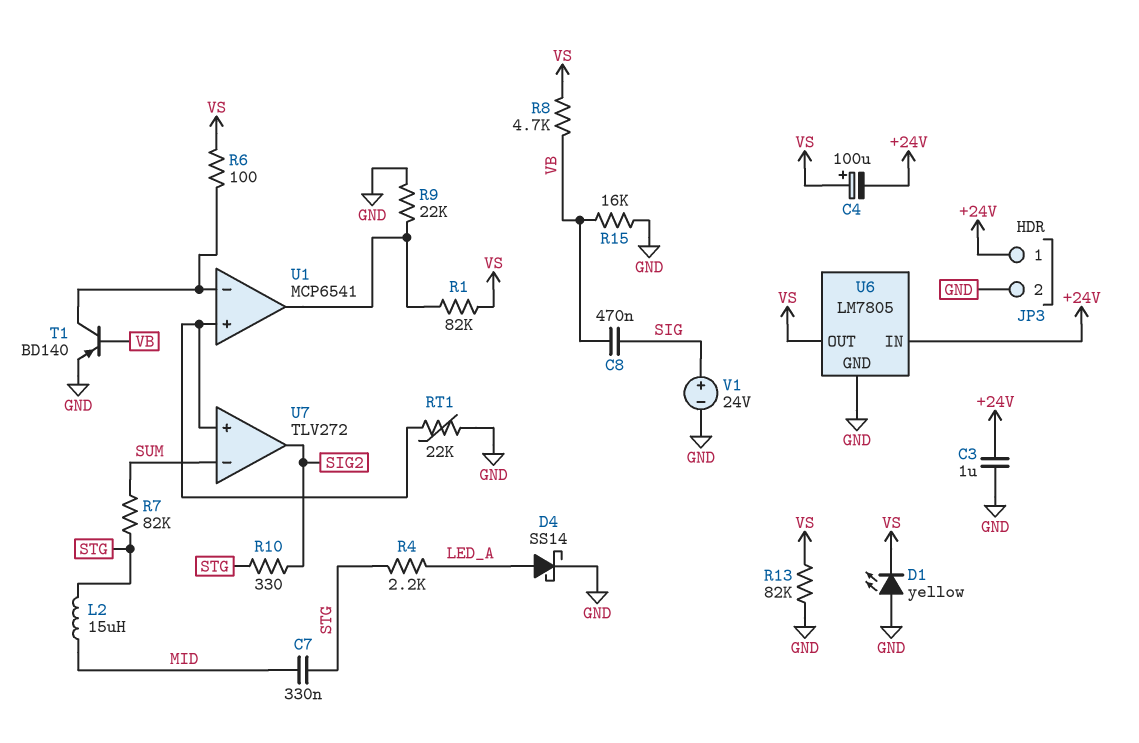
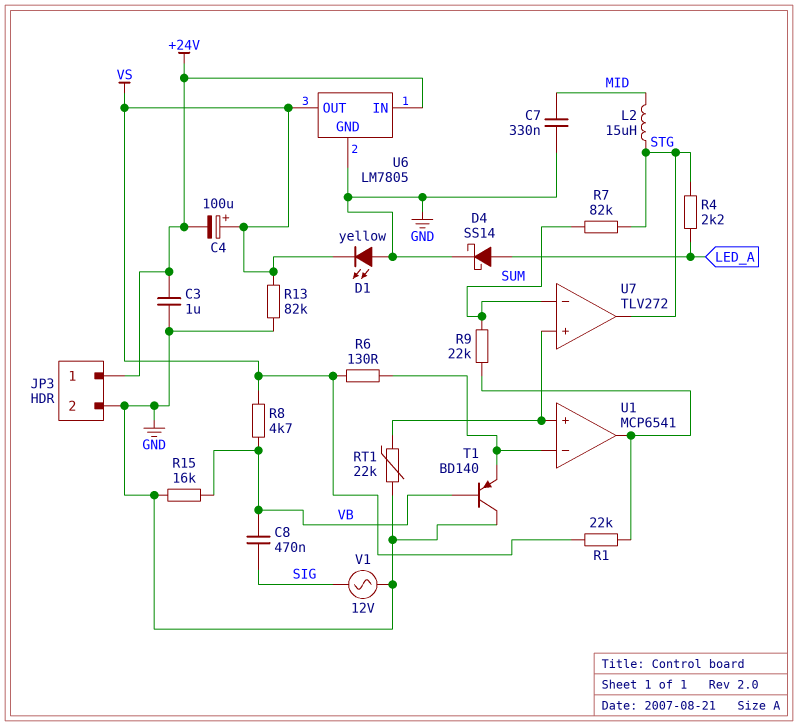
C7: 330nF (MID, STG) -> 330nF (GND, MID)
R1: 82k (U1/out, VS) -> 22k (U1/out, VS)
R6: 100 (U1/in-, VS) -> 130 (U1/in-, VS)
R9: 22k (GND, U1/out) -> 22k (SUM, U1/out)
R10: 330 (SIG2, STG) -> none
T1: PNP BD140 (B VB, C U1/in-, E GND) -> PNP BD140 (B VB, C GND, E U1/in-)
U7 pin out: SIG2 -> STG
V1: 24V (plus SIG, minus GND) -> AC 12V (GND, SIG)

